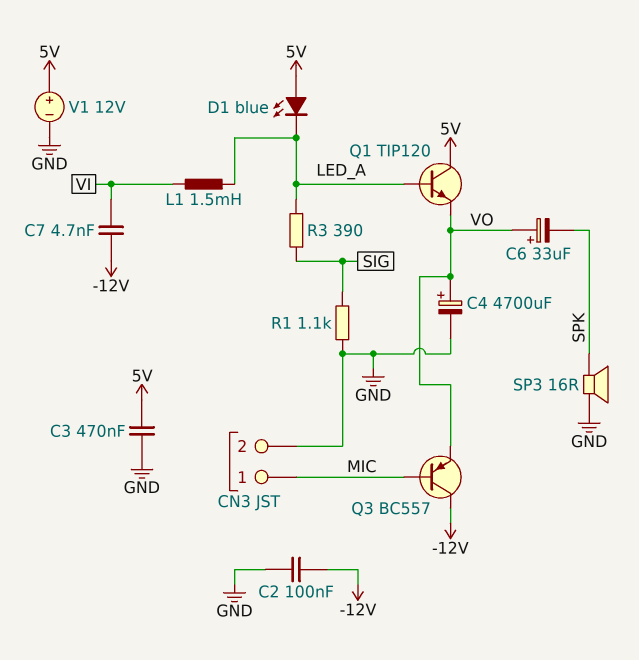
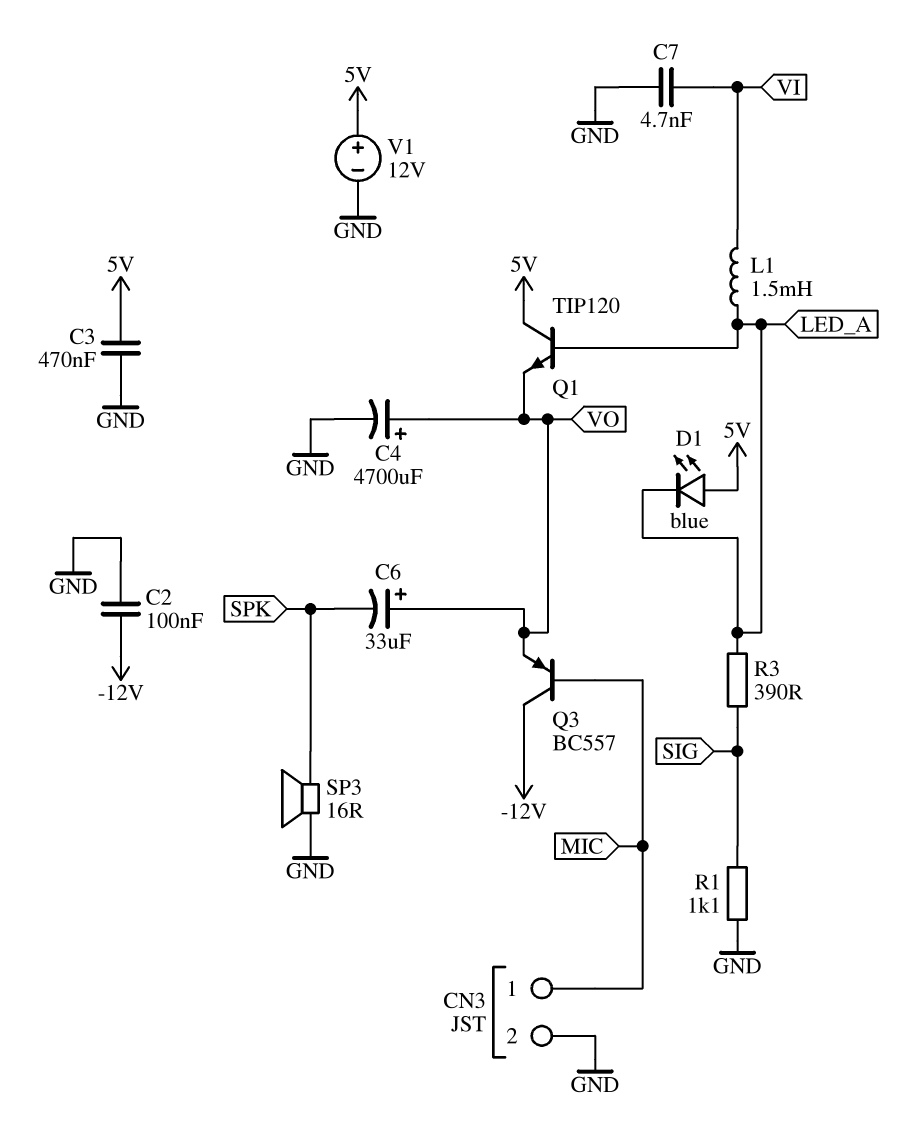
C7: 4.7nF (-12V, VI) -> 4.7nF (GND, VI)

